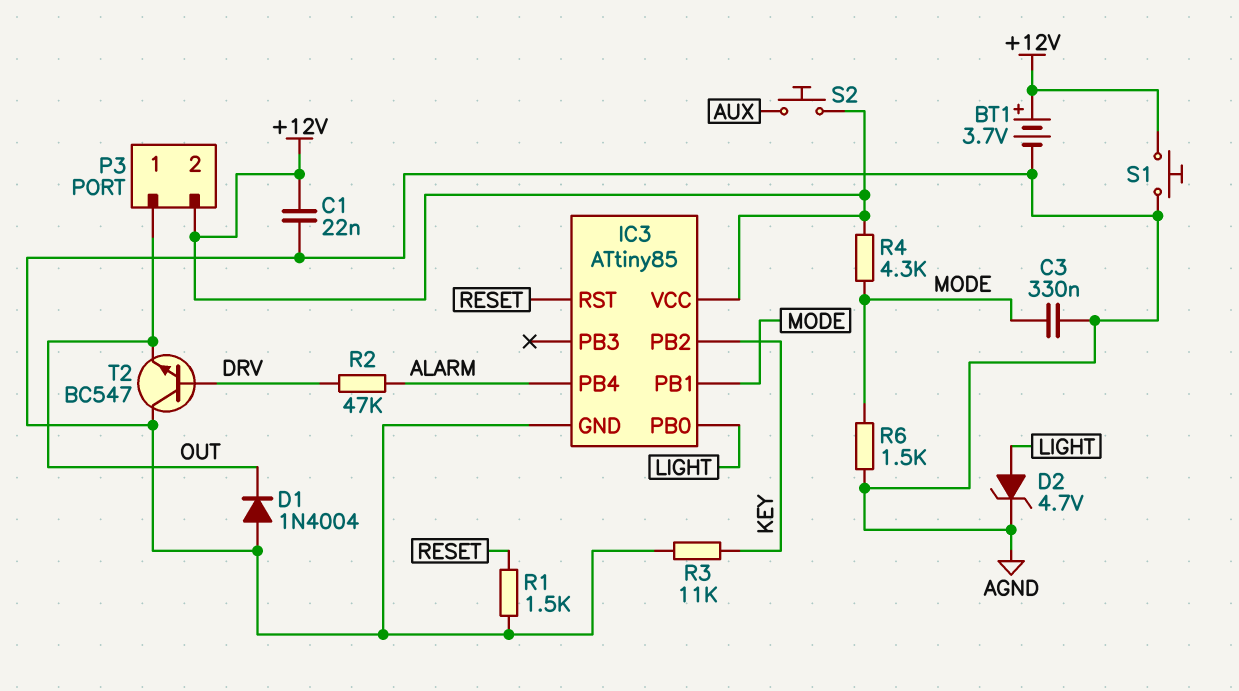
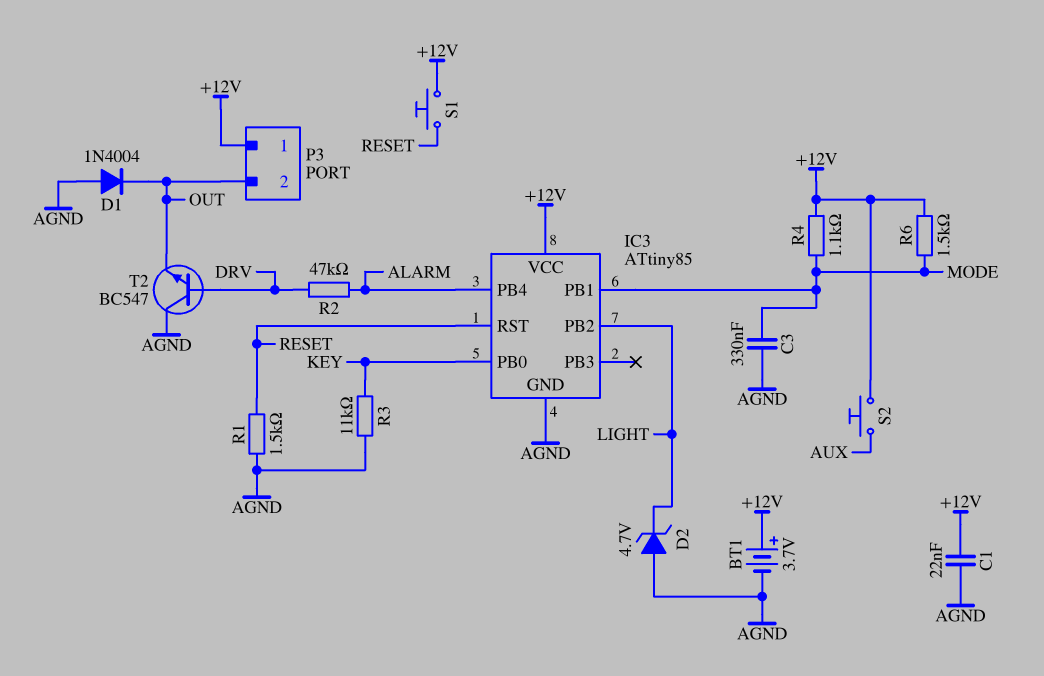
D2: zener 4.7V (A LIGHT, K AGND) -> zener 4.7V (A AGND, K LIGHT)
IC3 pin PB0: LIGHT -> KEY
IC3 pin PB2: KEY -> LIGHT
P3 pin 1: OUT -> +12V
P3 pin 2: +12V -> OUT
R4: 4.3k (+12V, MODE) -> 1.1k (+12V, MODE)
R6: 1.5k (AGND, MODE) -> 1.5k (+12V, MODE)
S1: button (+12V, AGND) -> button (+12V, RESET)

